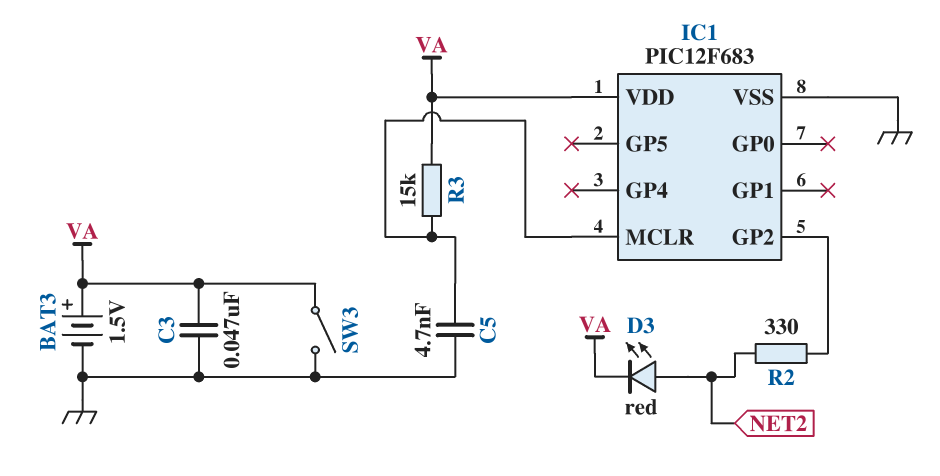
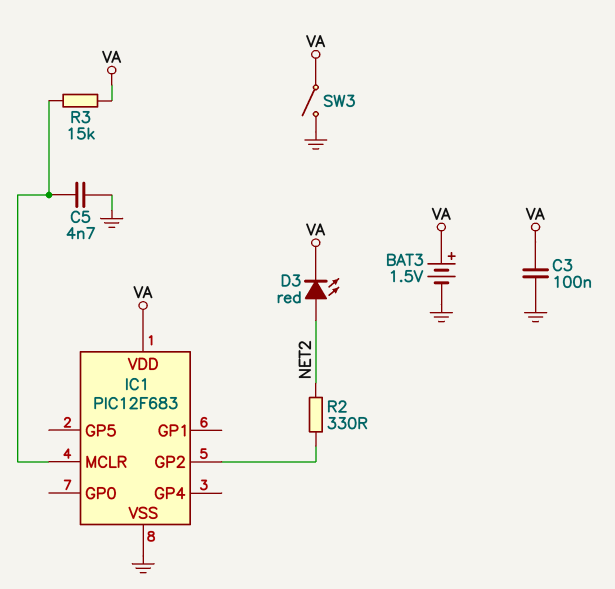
C3: 47nF (GND, VA) -> 100nF (GND, VA)

